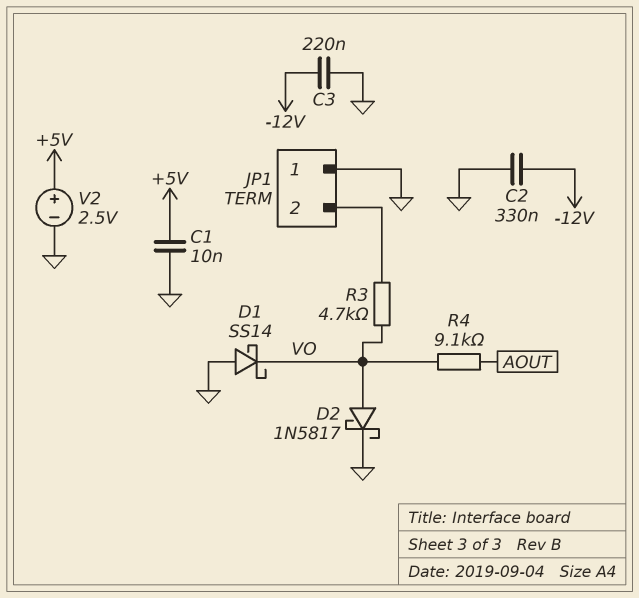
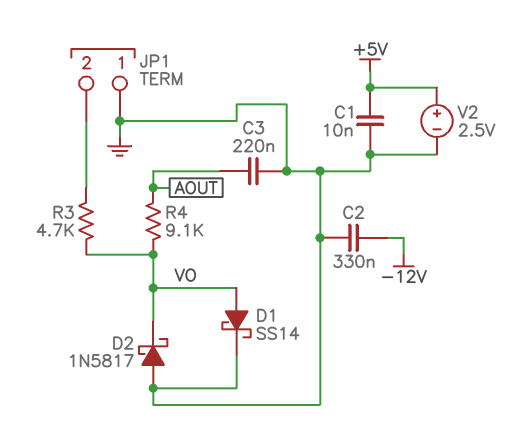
C3: 220nF (-12V, GND) -> 220nF (AOUT, GND)
D1: schottky SS14 (A GND, K VO) -> schottky SS14 (A VO, K GND)
D2: schottky 1N5817 (A VO, K GND) -> schottky 1N5817 (A GND, K VO)

